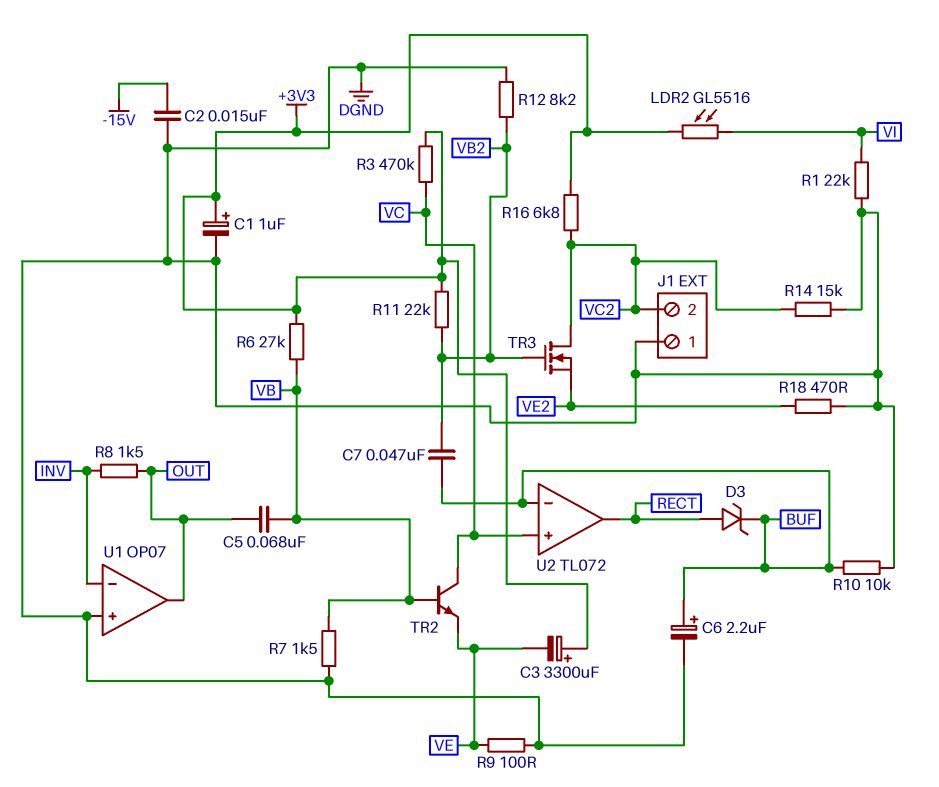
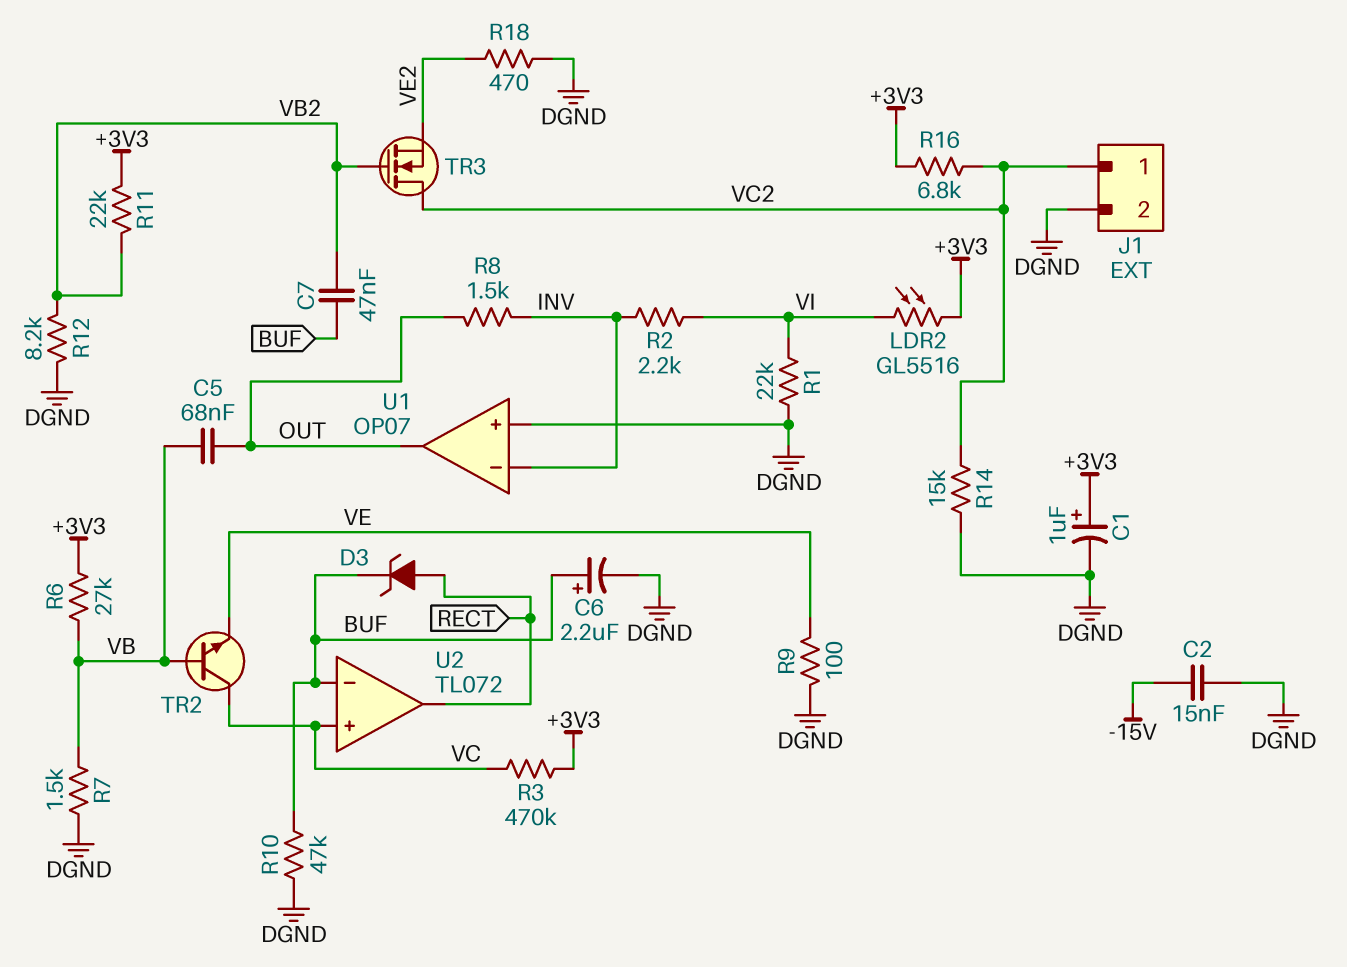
C3: 3300uF (plus +3V3, minus VE) -> none
J1 pin 1: DGND -> VC2
J1 pin 2: VC2 -> DGND
R2: none -> 2.2k (INV, VI)
R10: 10k (BUF, DGND) -> 47k (BUF, DGND)

